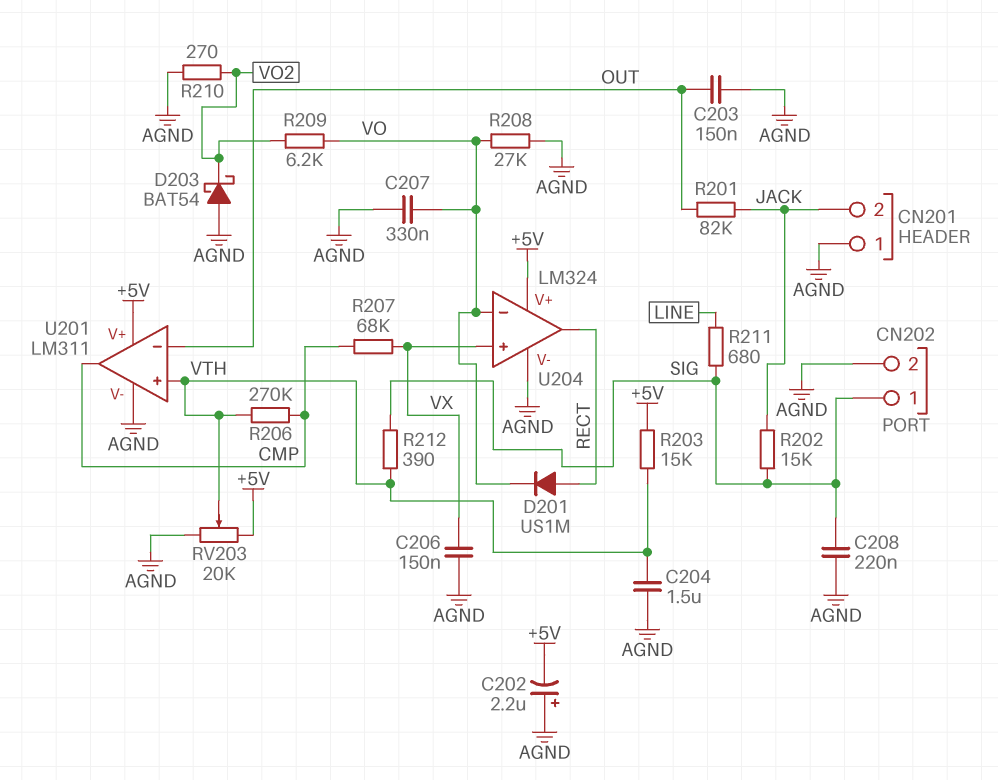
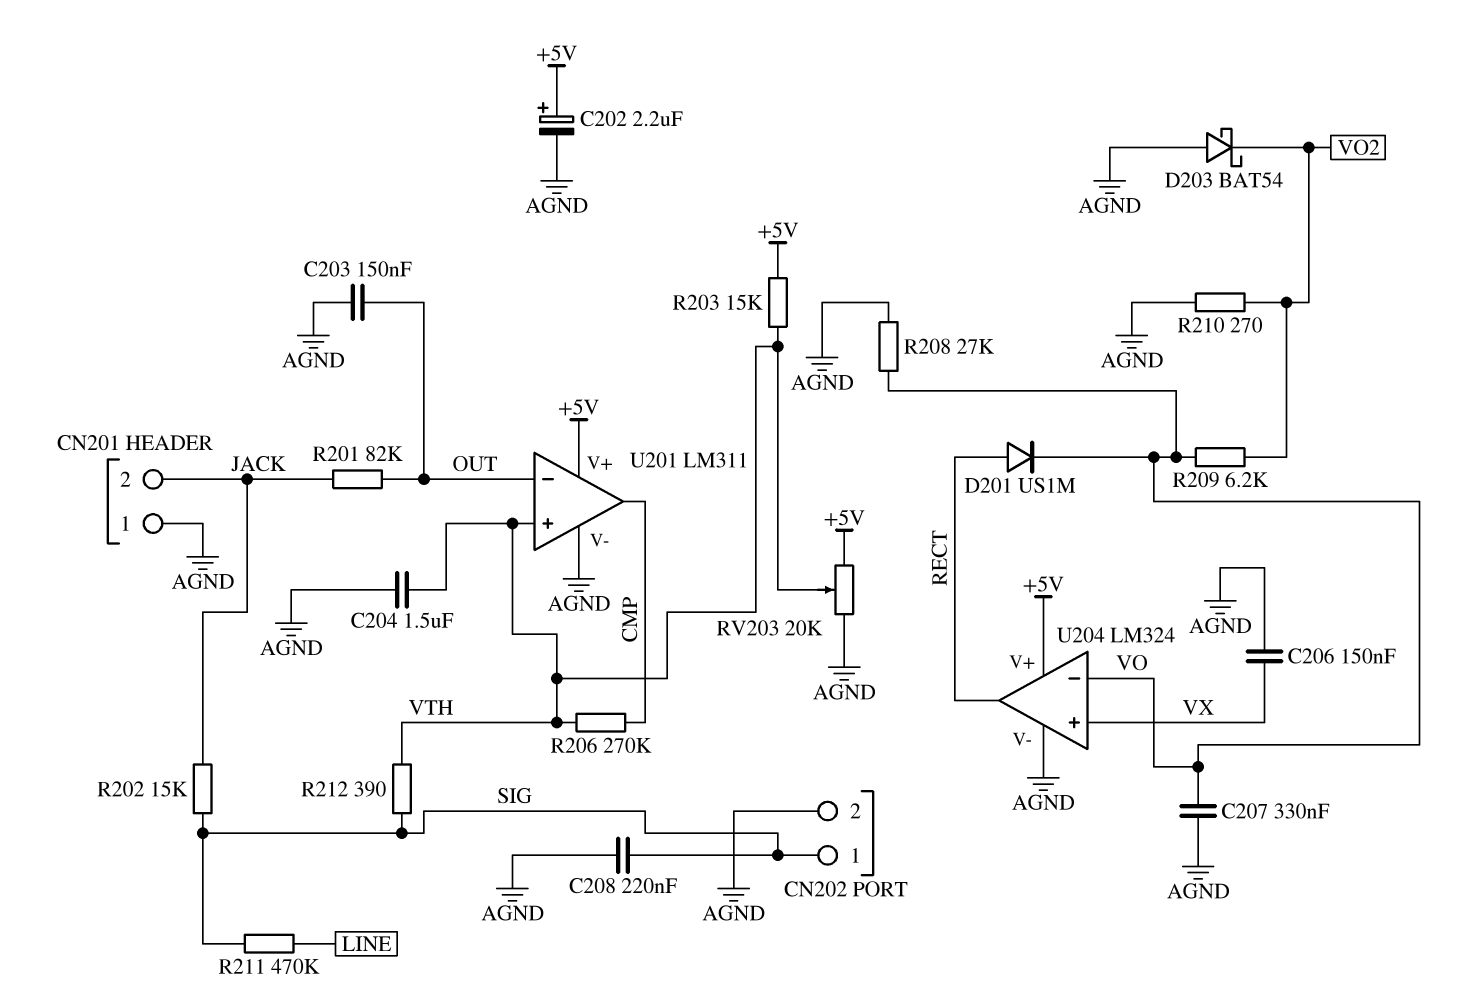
C202: 2.2uF (plus AGND, minus +5V) -> 2.2uF (plus +5V, minus AGND)
R207: 68k (CMP, VX) -> none
R211: 680 (LINE, SIG) -> 470k (LINE, SIG)

